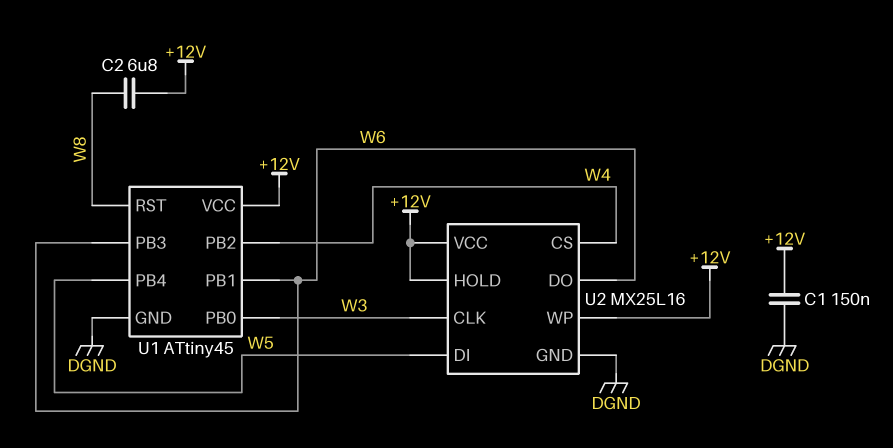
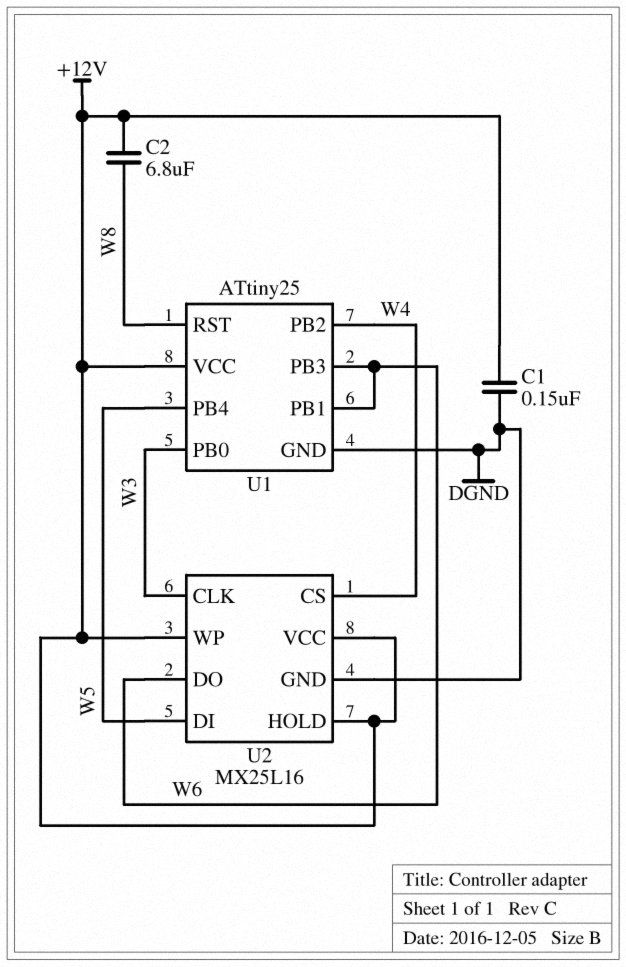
U1: ATtiny45 -> ATtiny25

